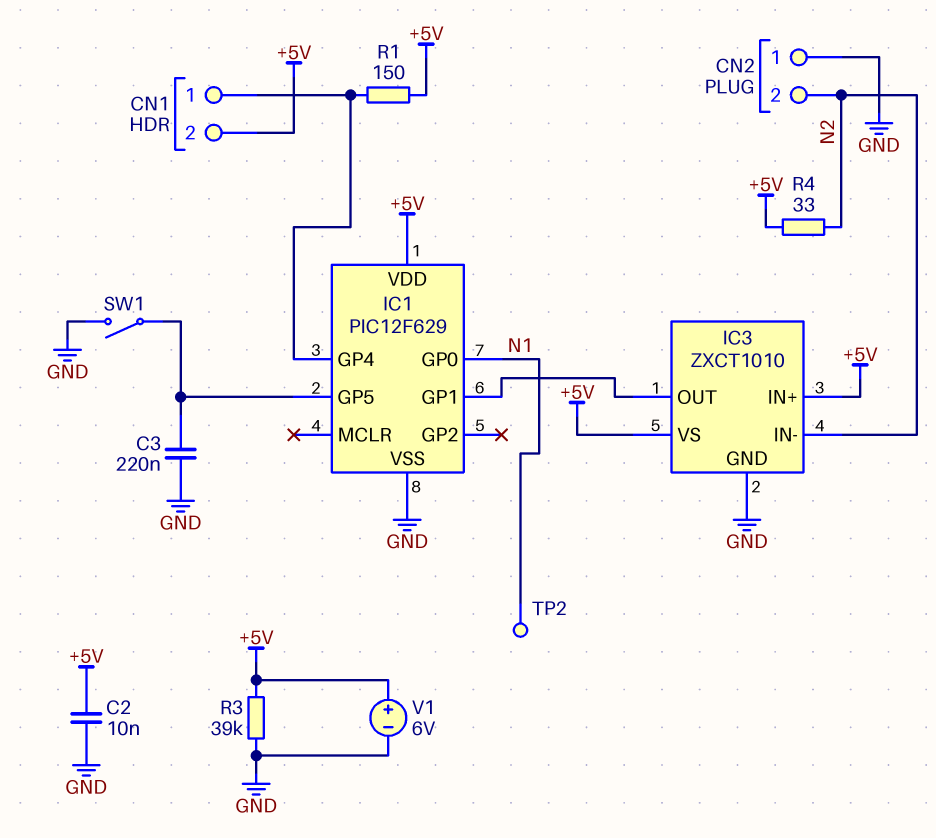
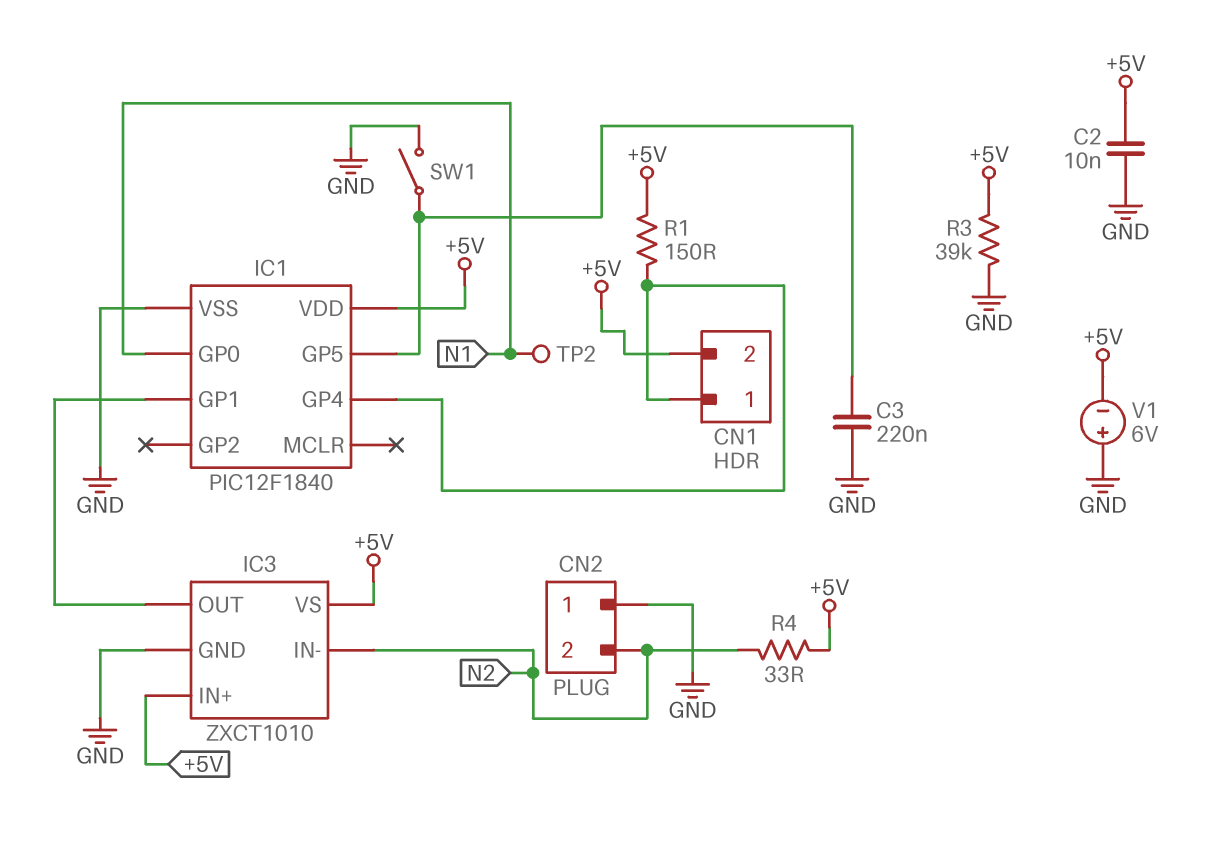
IC1: PIC12F629 -> PIC12F1840
V1: 6V (plus +5V, minus GND) -> 6V (plus GND, minus +5V)

